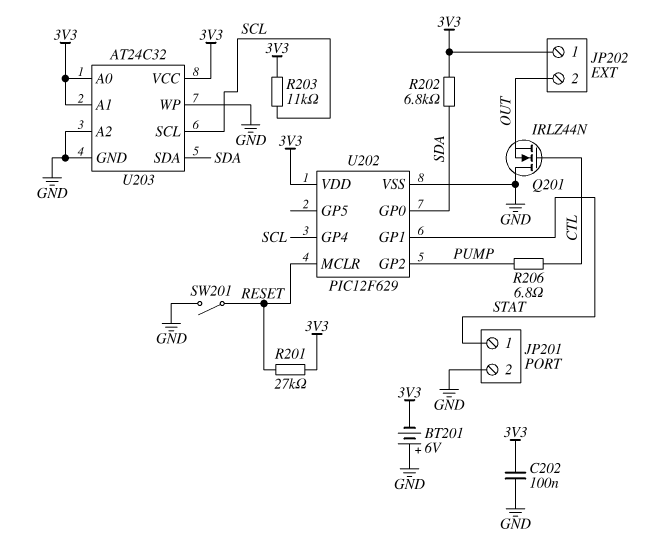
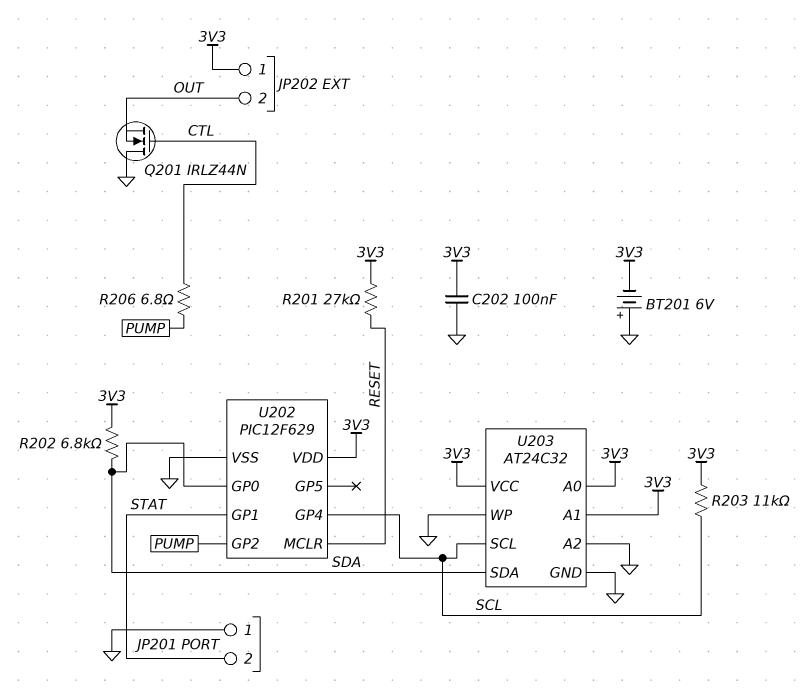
JP201 pin 1: STAT -> GND
JP201 pin 2: GND -> STAT
SW201: switch (GND, RESET) -> none

